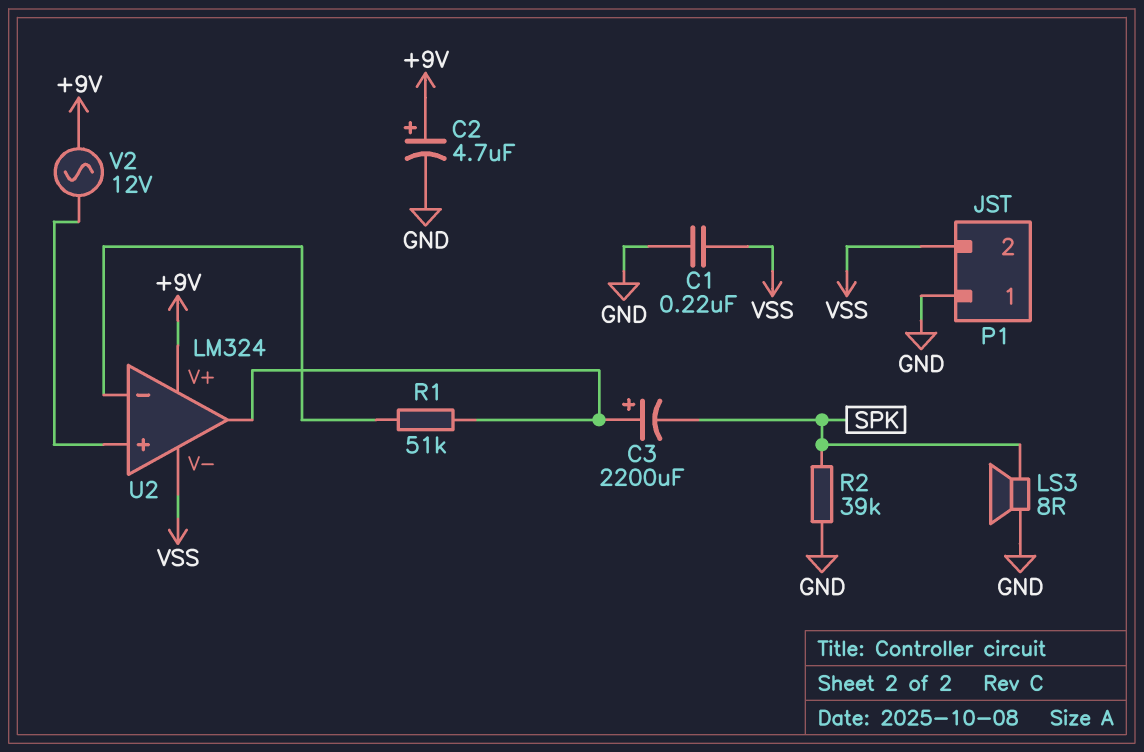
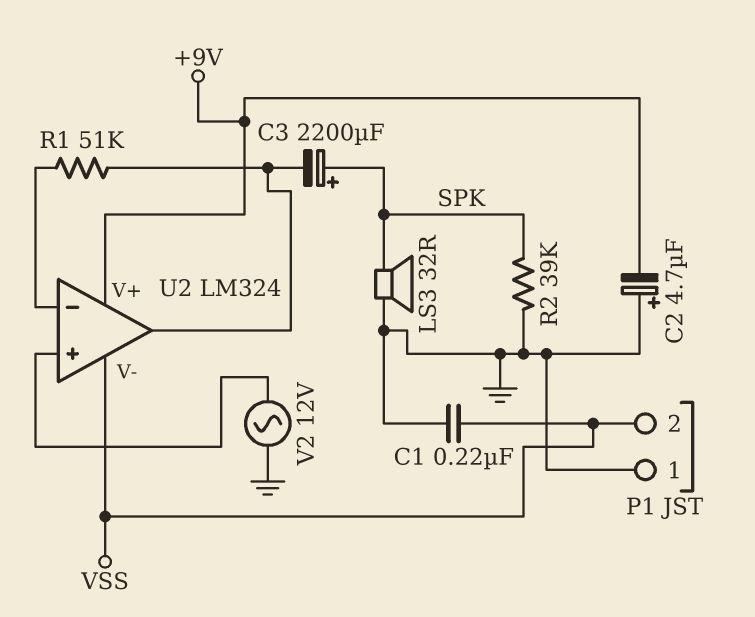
C2: 4.7uF (plus +9V, minus GND) -> 4.7uF (plus GND, minus +9V)
C3: 2200uF (plus U2/out, minus SPK) -> 2200uF (plus SPK, minus U2/out)
LS3: speaker 8R (GND, SPK) -> speaker 32R (GND, SPK)
V2: AC 12V (+9V, U2/in+) -> AC 12V (GND, U2/in+)

